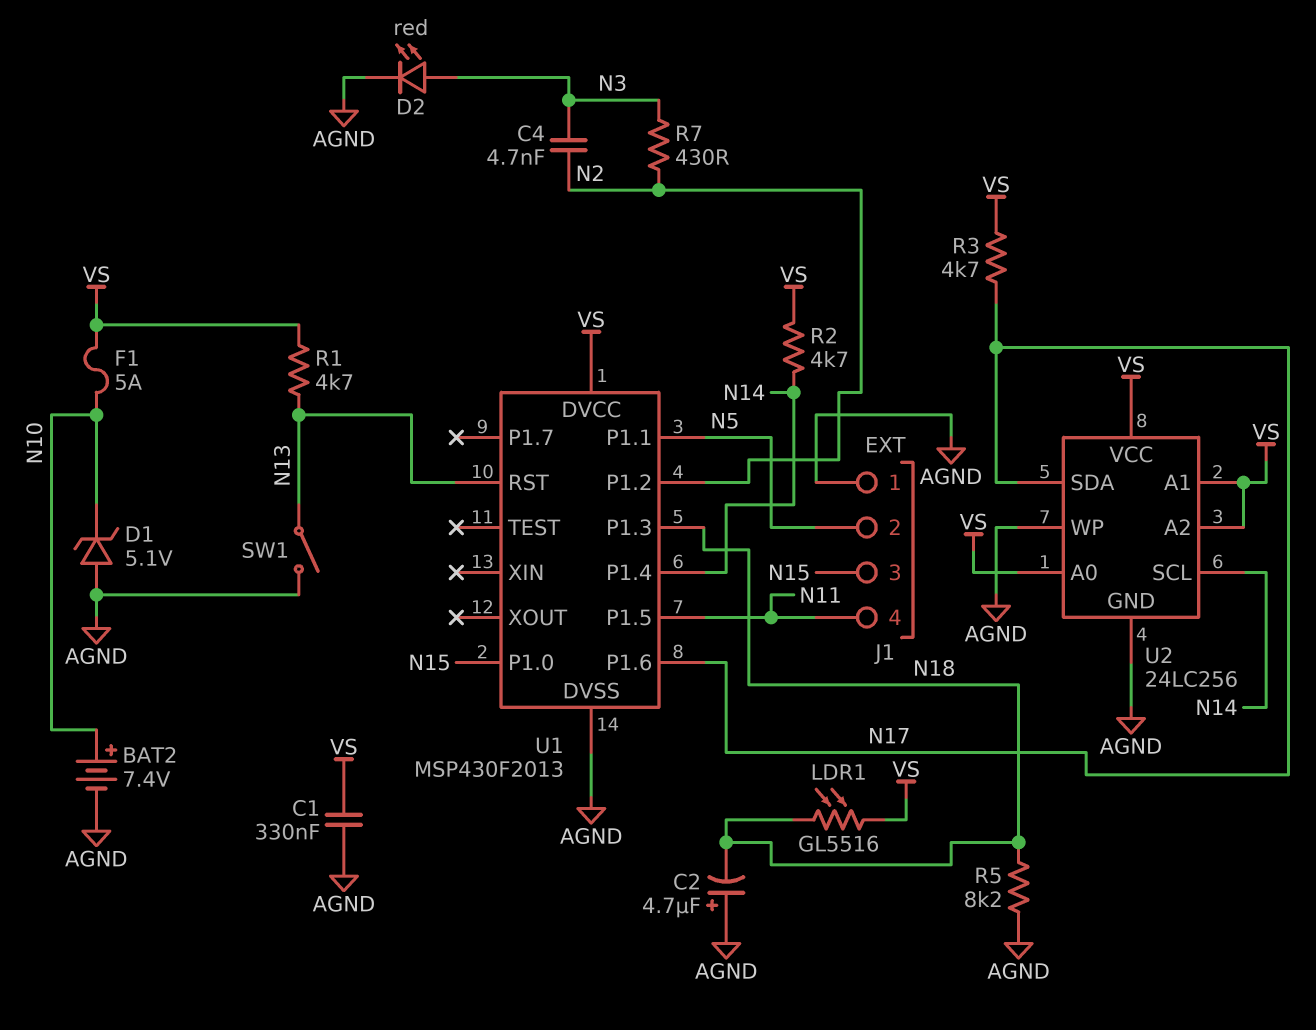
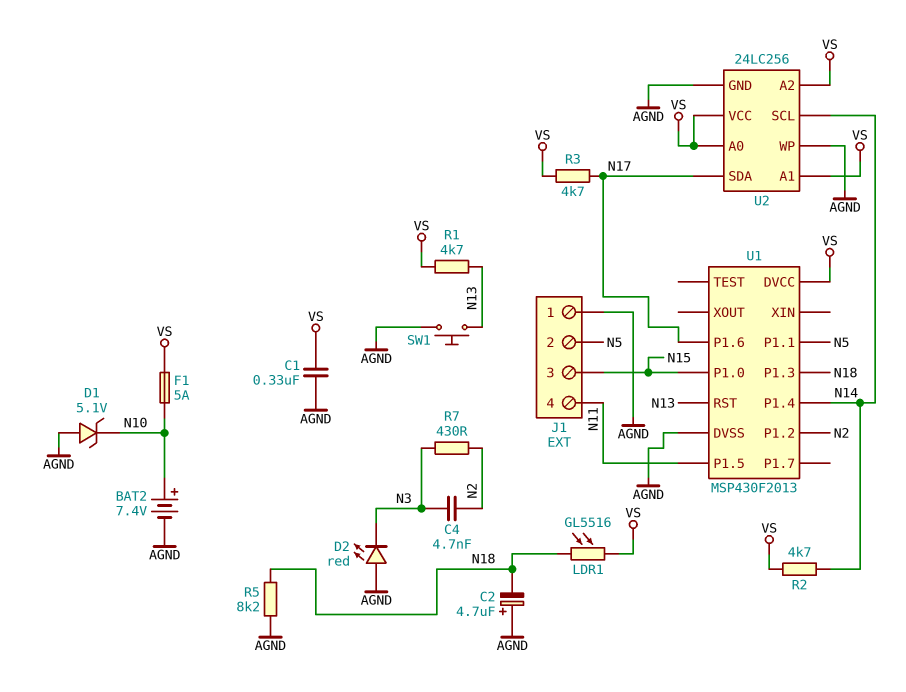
D2: LED red (A N3, K AGND) -> LED red (A AGND, K N3)
SW1: switch (AGND, N13) -> button (AGND, N13)

